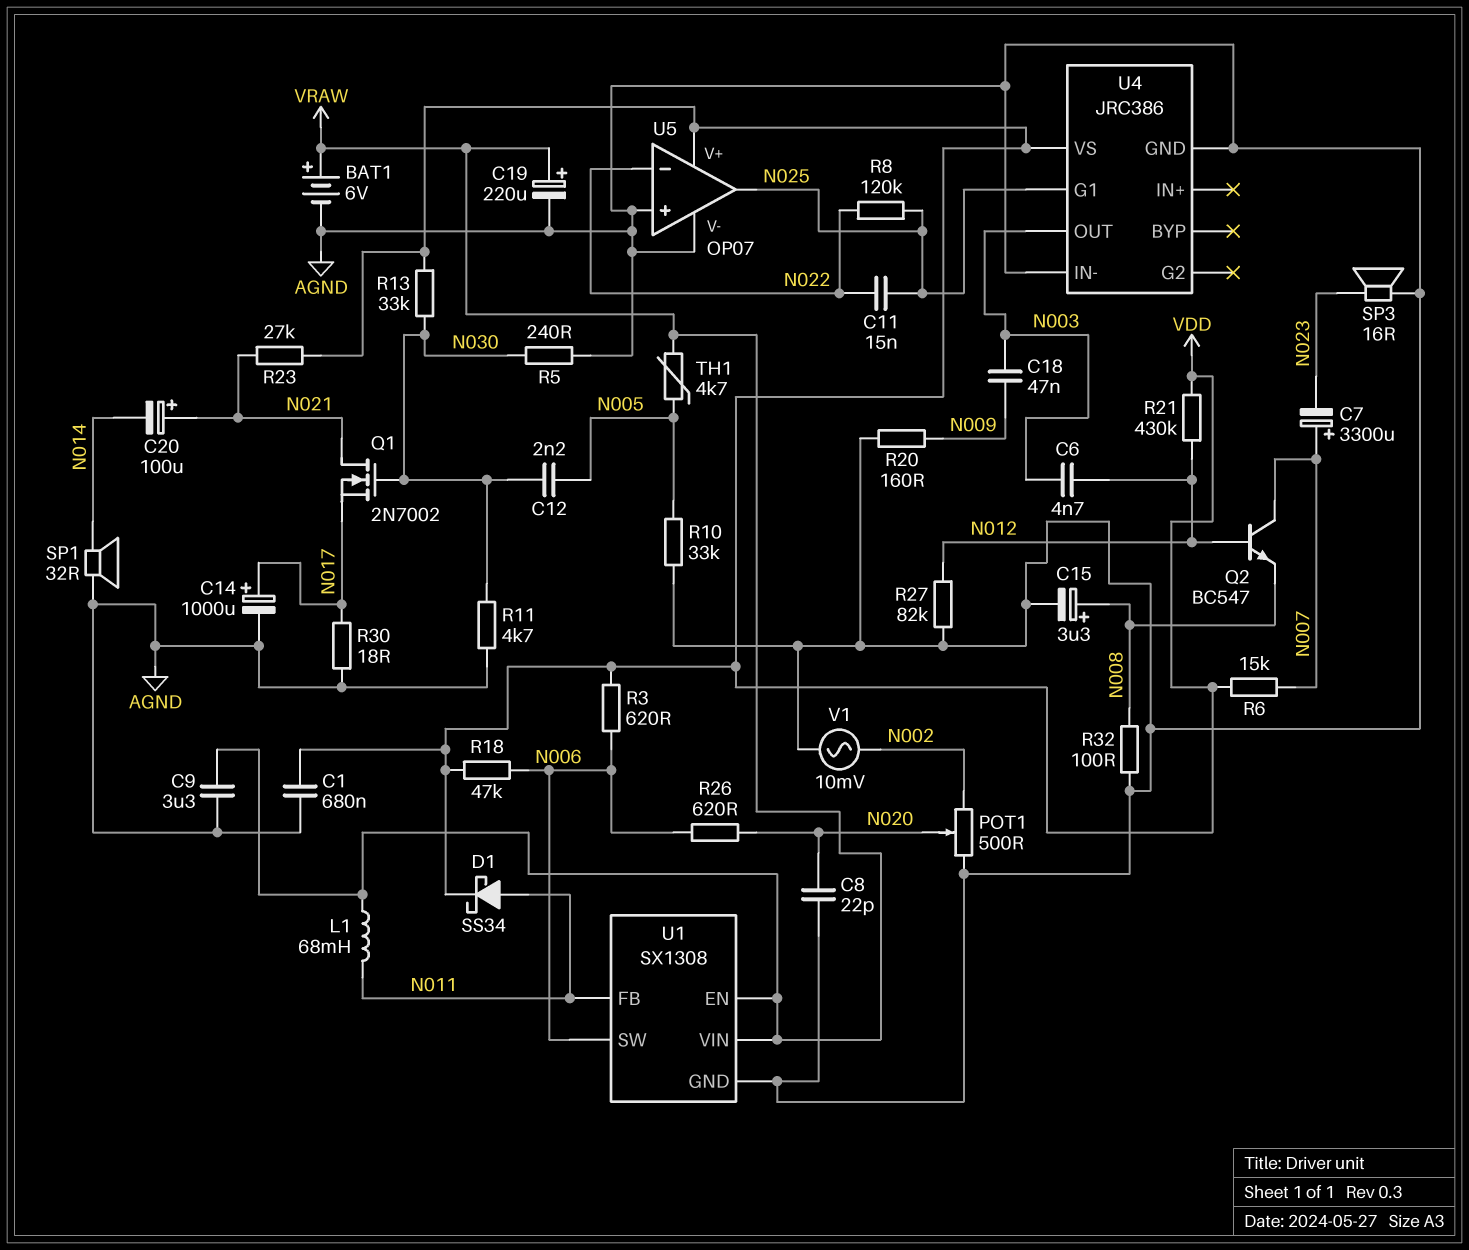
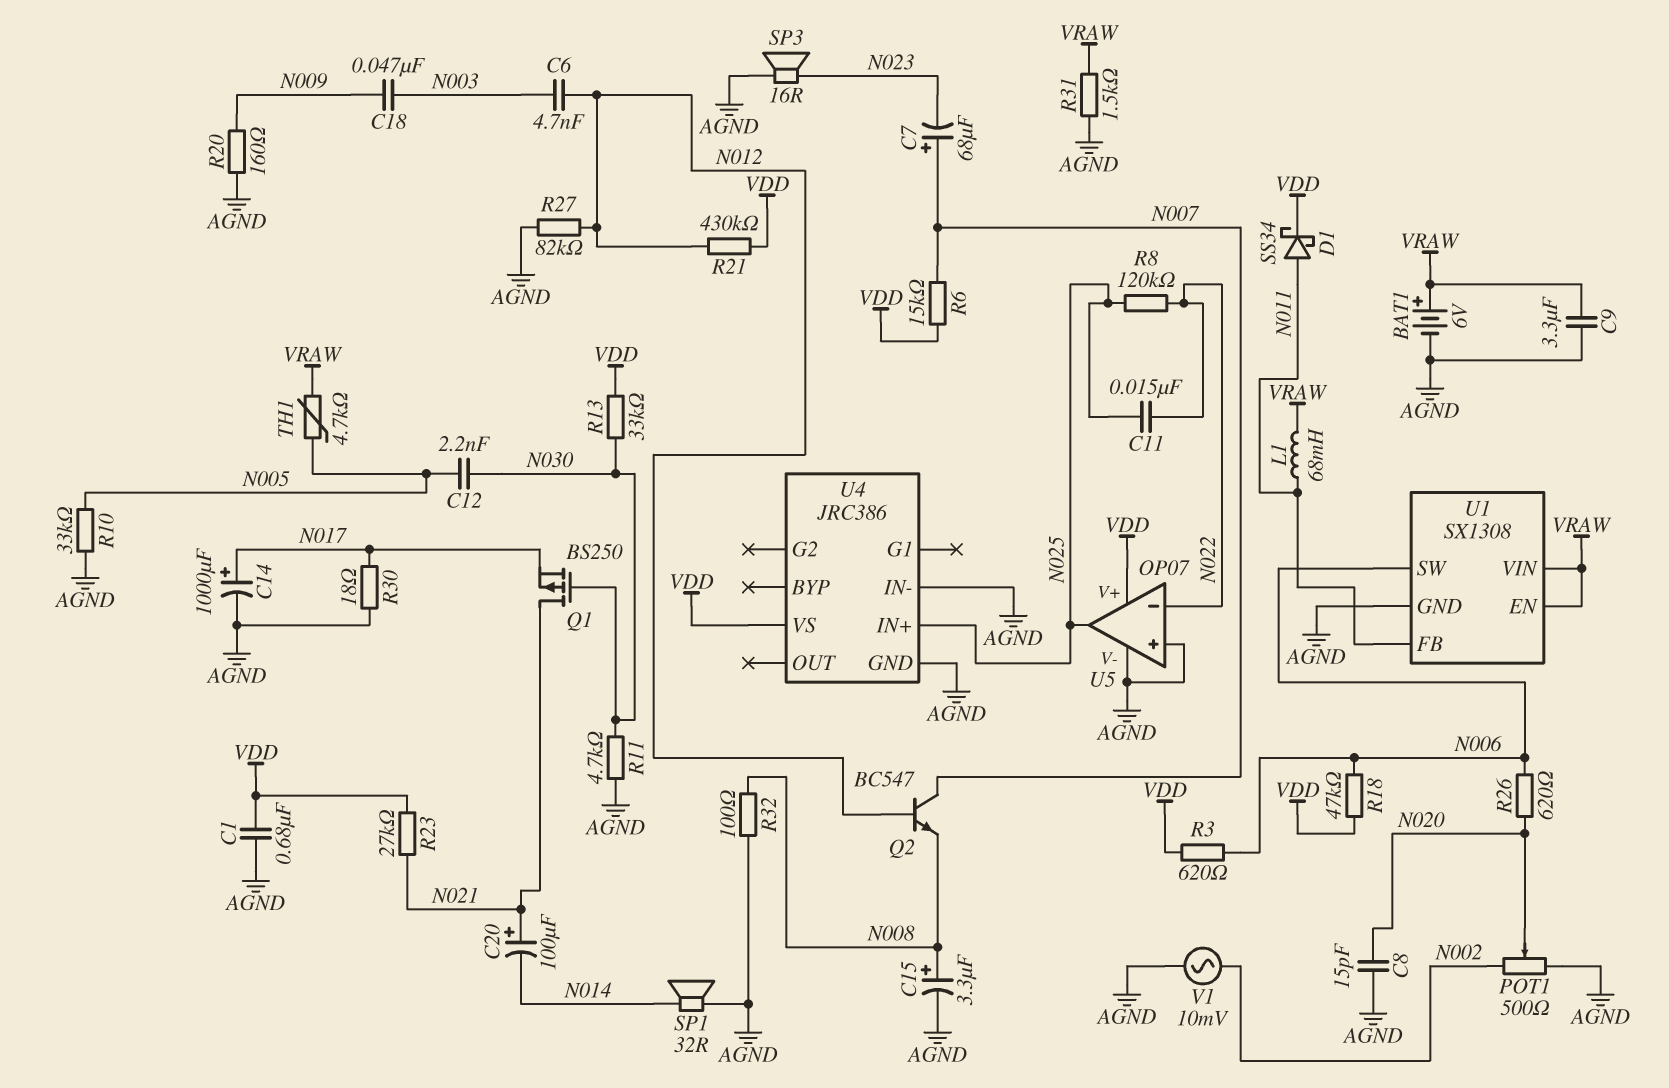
C7: 3300uF (plus N007, minus N023) -> 68uF (plus N007, minus N023)
C8: 22pF (AGND, N020) -> 15pF (AGND, N020)
C19: 220uF (plus VRAW, minus AGND) -> none
Q1: NMOS 2N7002 (G N030, D N021, S N017) -> PMOS BS250 (G N030, D N021, S N017)
R5: 240 (AGND, N030) -> none
R31: none -> 1.5k (AGND, VRAW)
U4 pin G1: N025 -> none
U4 pin IN+: none -> N025
U4 pin OUT: N003 -> none

